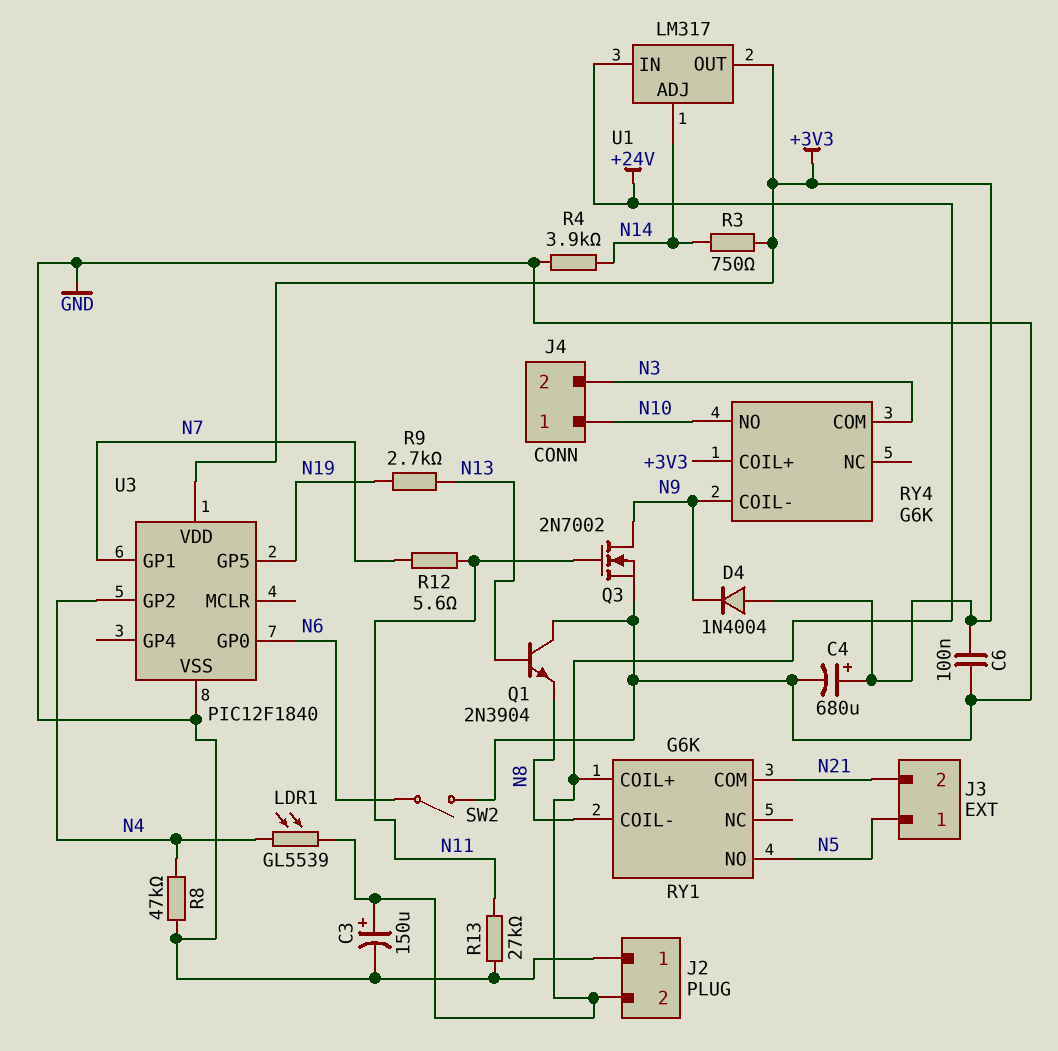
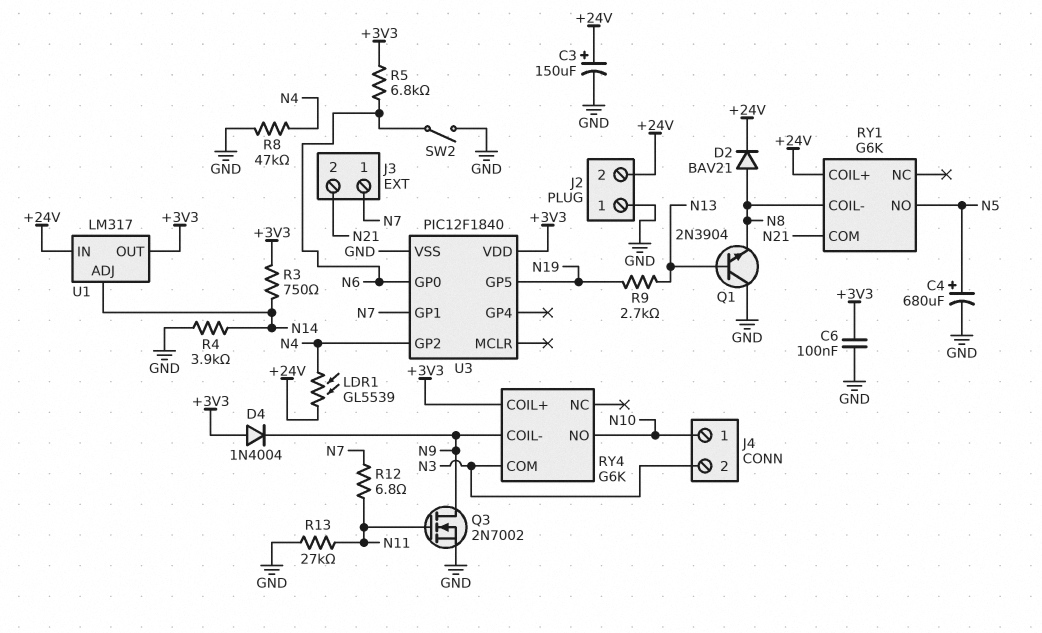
C4: 680uF (plus +3V3, minus GND) -> 680uF (plus N5, minus GND)
D2: none -> diode BAV21 (A N8, K +24V)
J3 pin 1: N5 -> N7
R5: none -> 6.8k (+3V3, N6)
R12: 5.6 (N7, N11) -> 6.8 (N7, N11)

